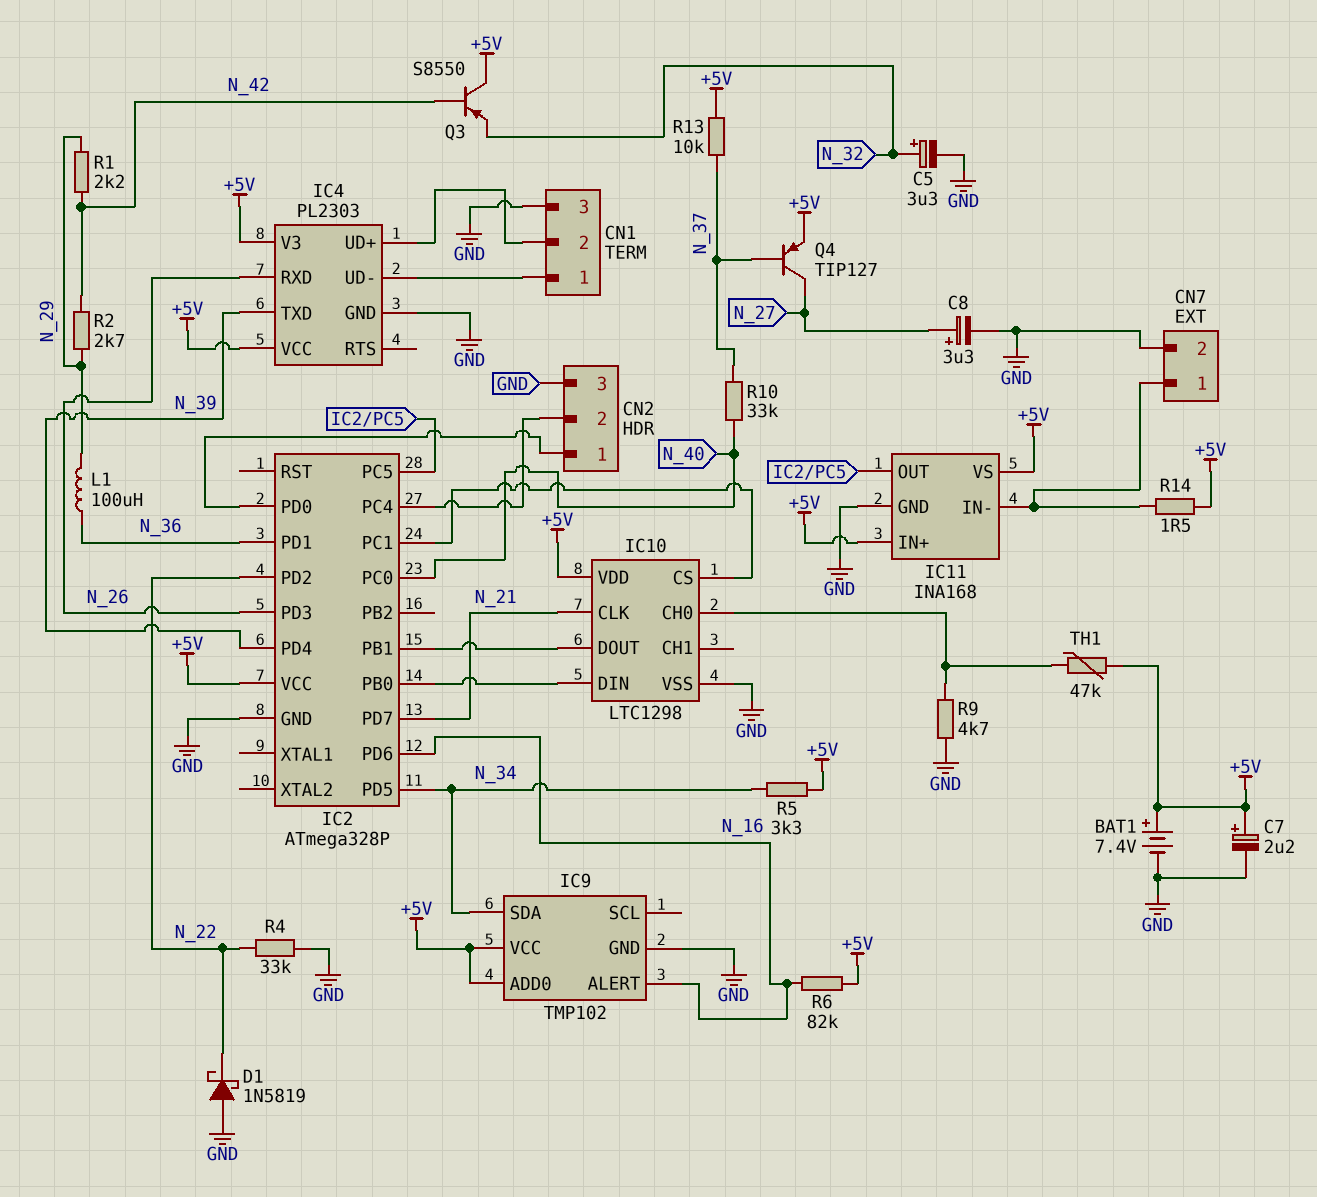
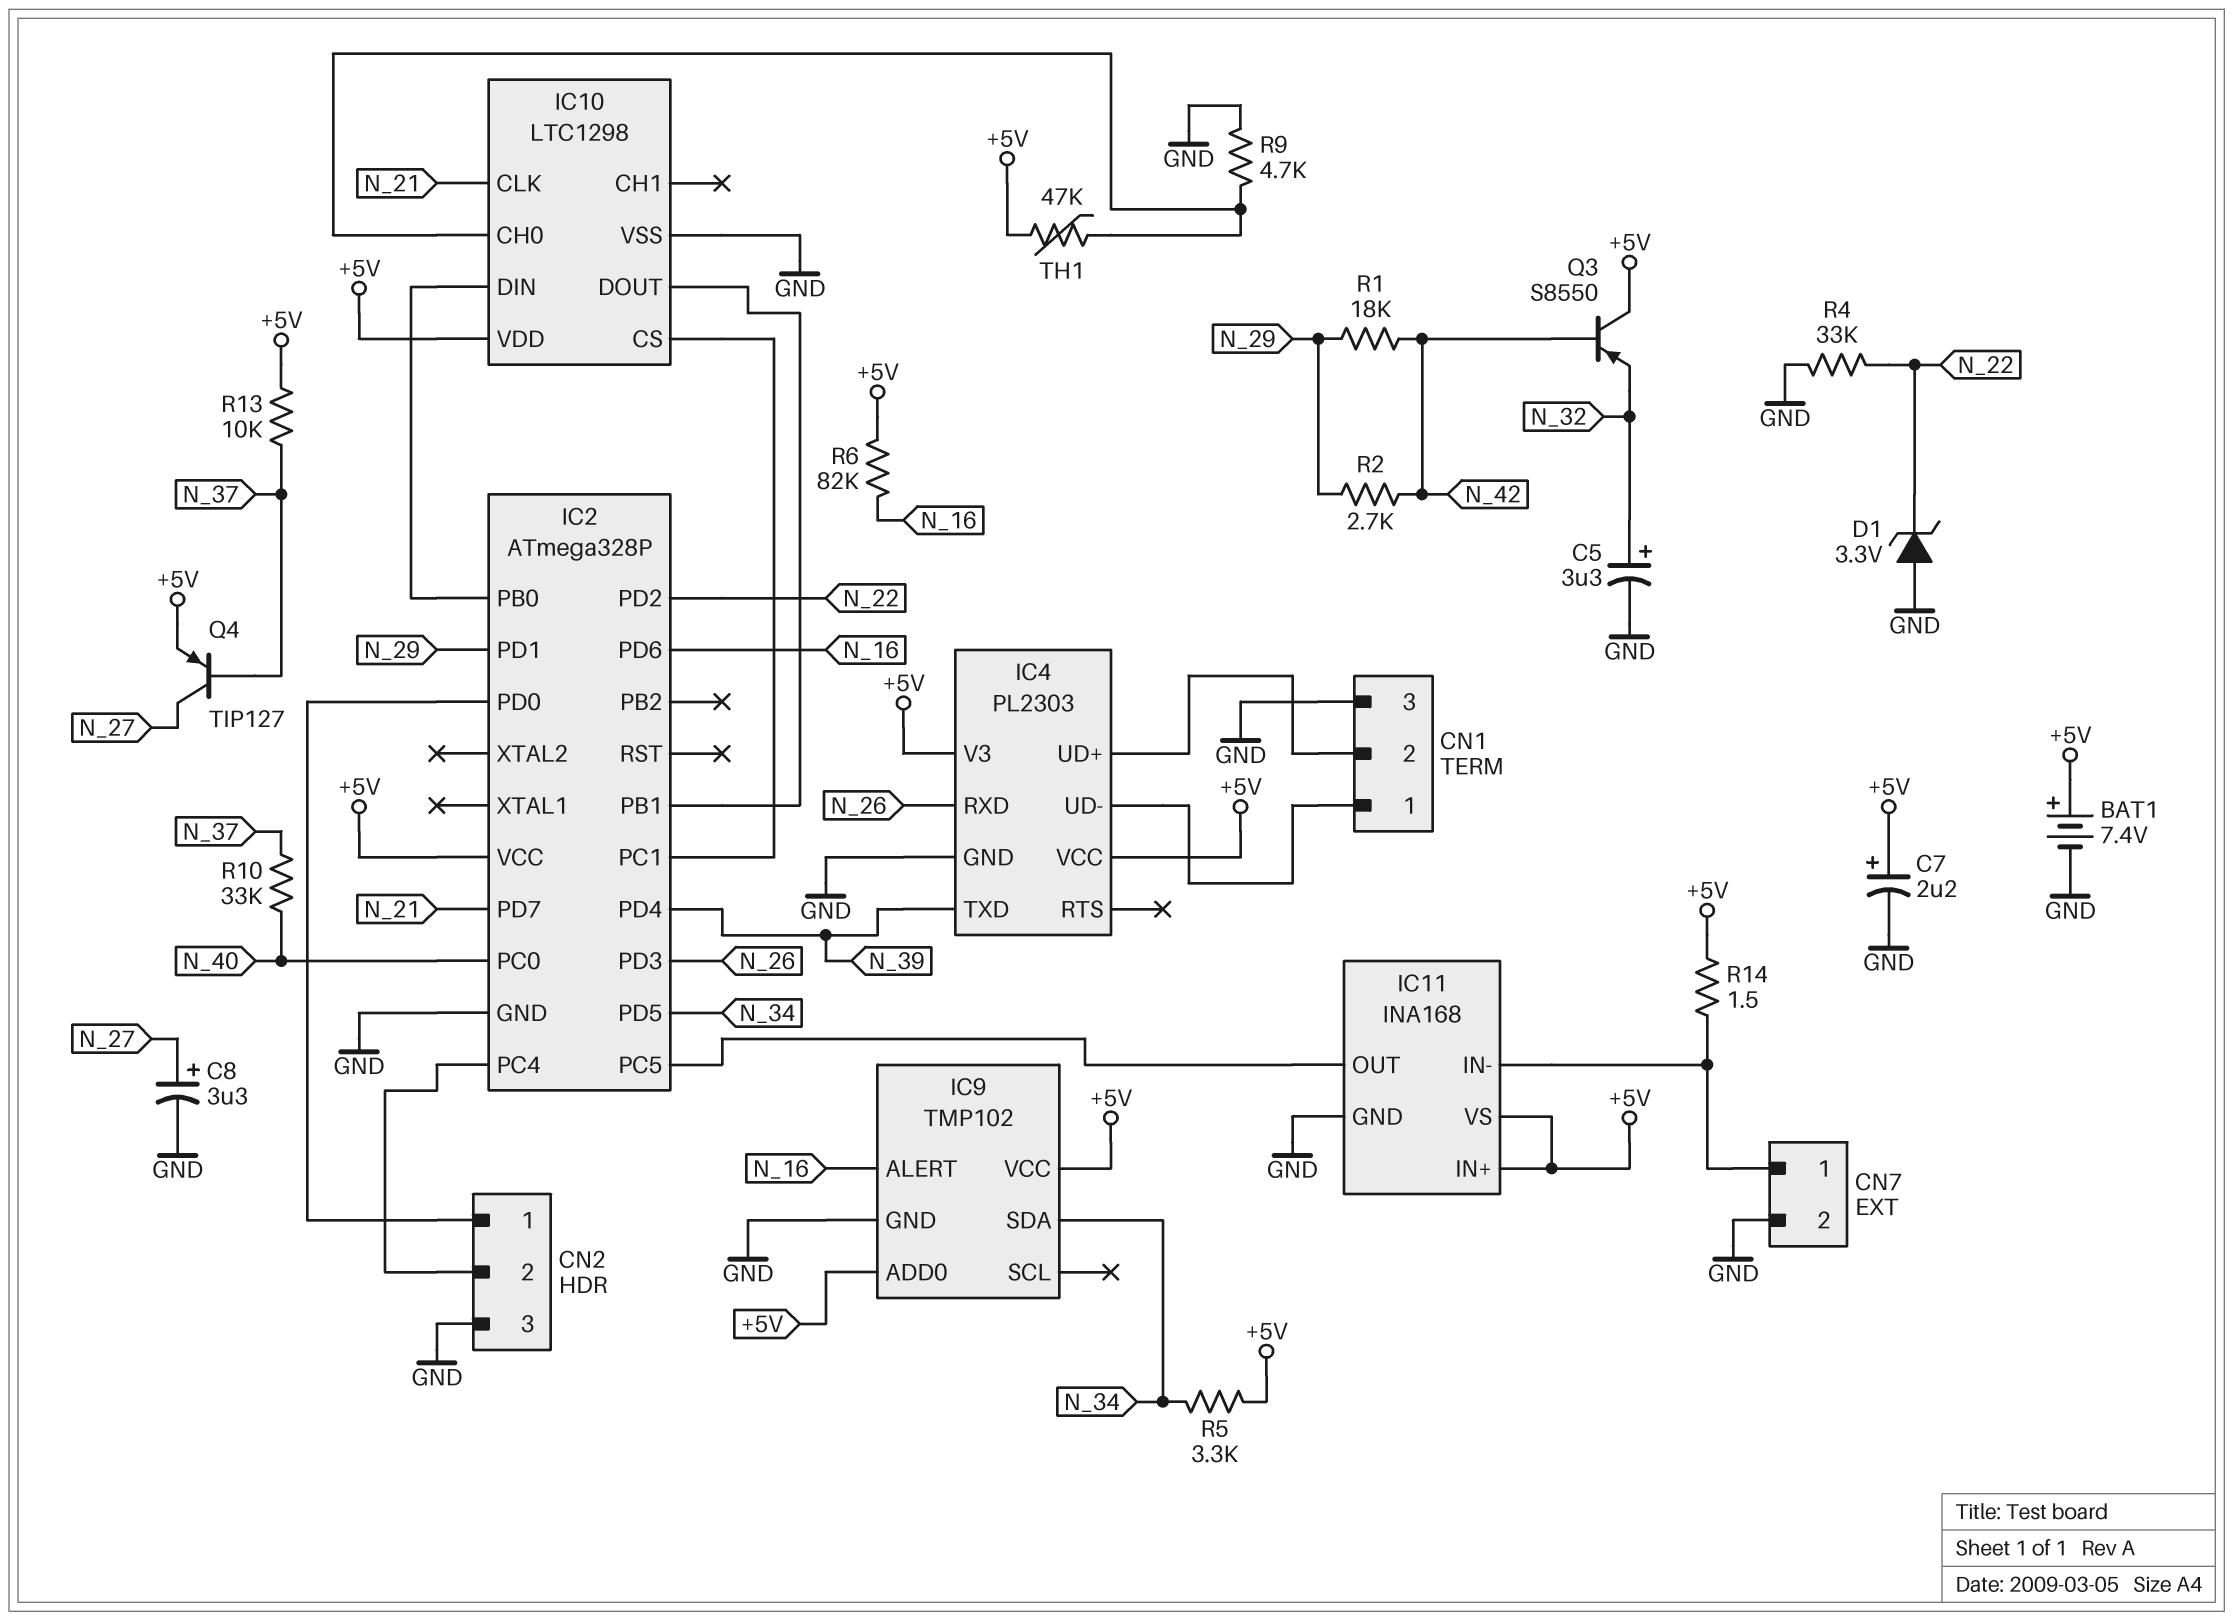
D1: schottky 1N5819 (A GND, K N_22) -> zener 3.3V (A GND, K N_22)
IC2 pin PD1: N_36 -> N_29
L1: 100uH (N_29, N_36) -> none
R1: 2.2k (N_29, N_42) -> 18k (N_29, N_42)

